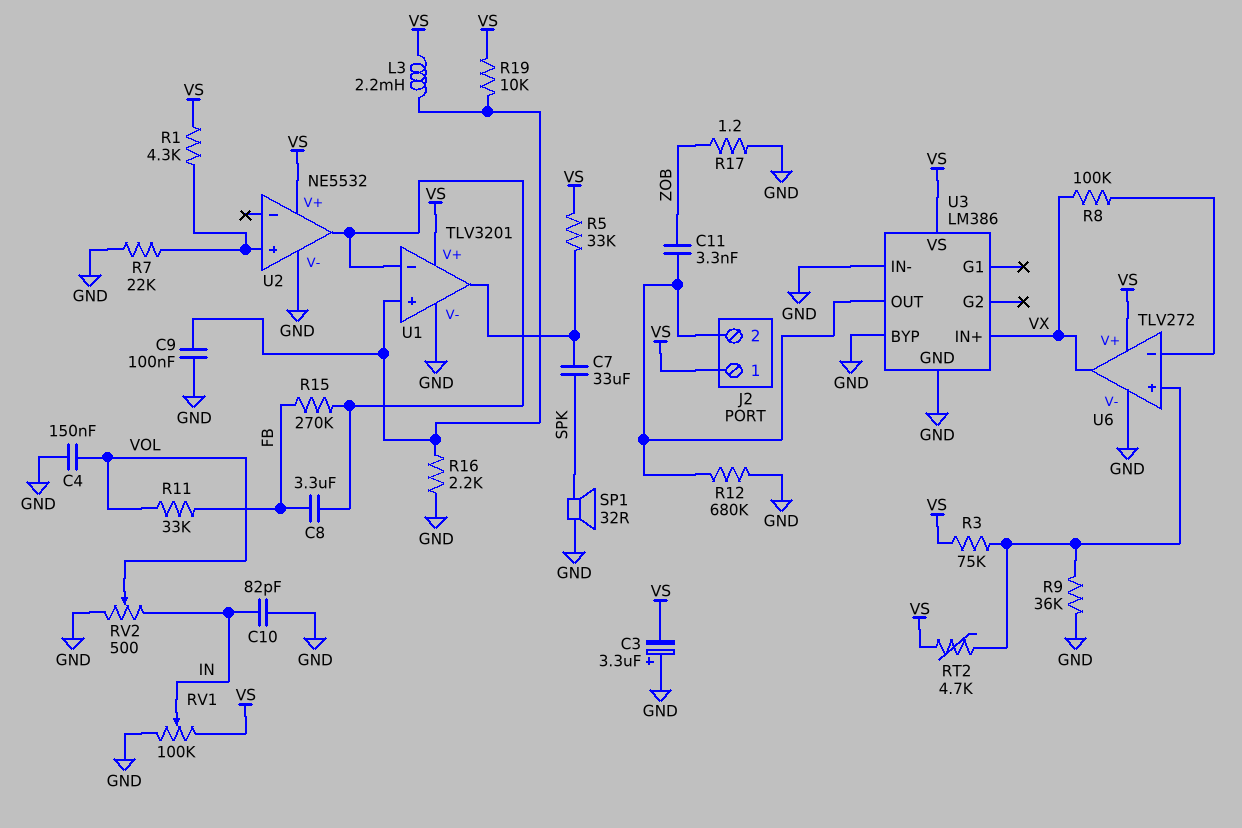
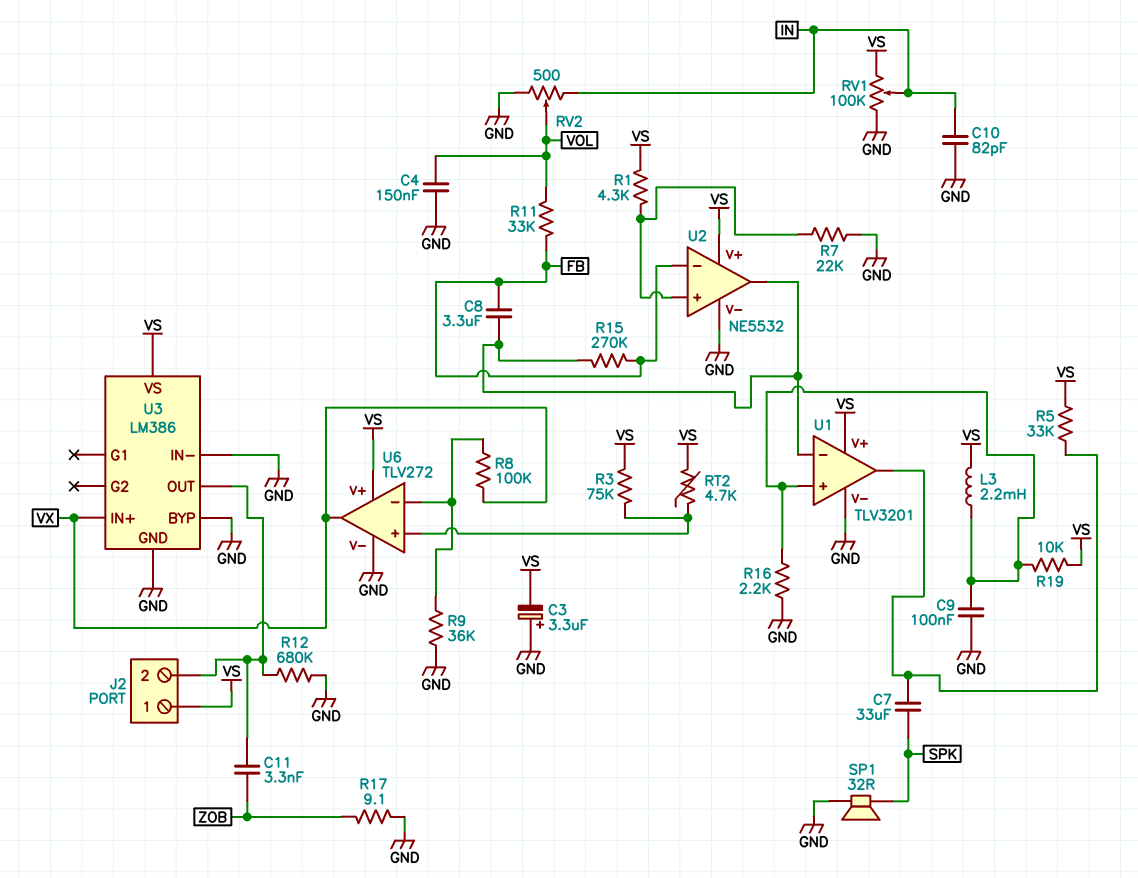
R9: 36k (GND, U6/in+) -> 36k (GND, U6/in-)
R17: 1.2 (GND, ZOB) -> 9.1 (GND, ZOB)
U2 pin in-: none -> FB

